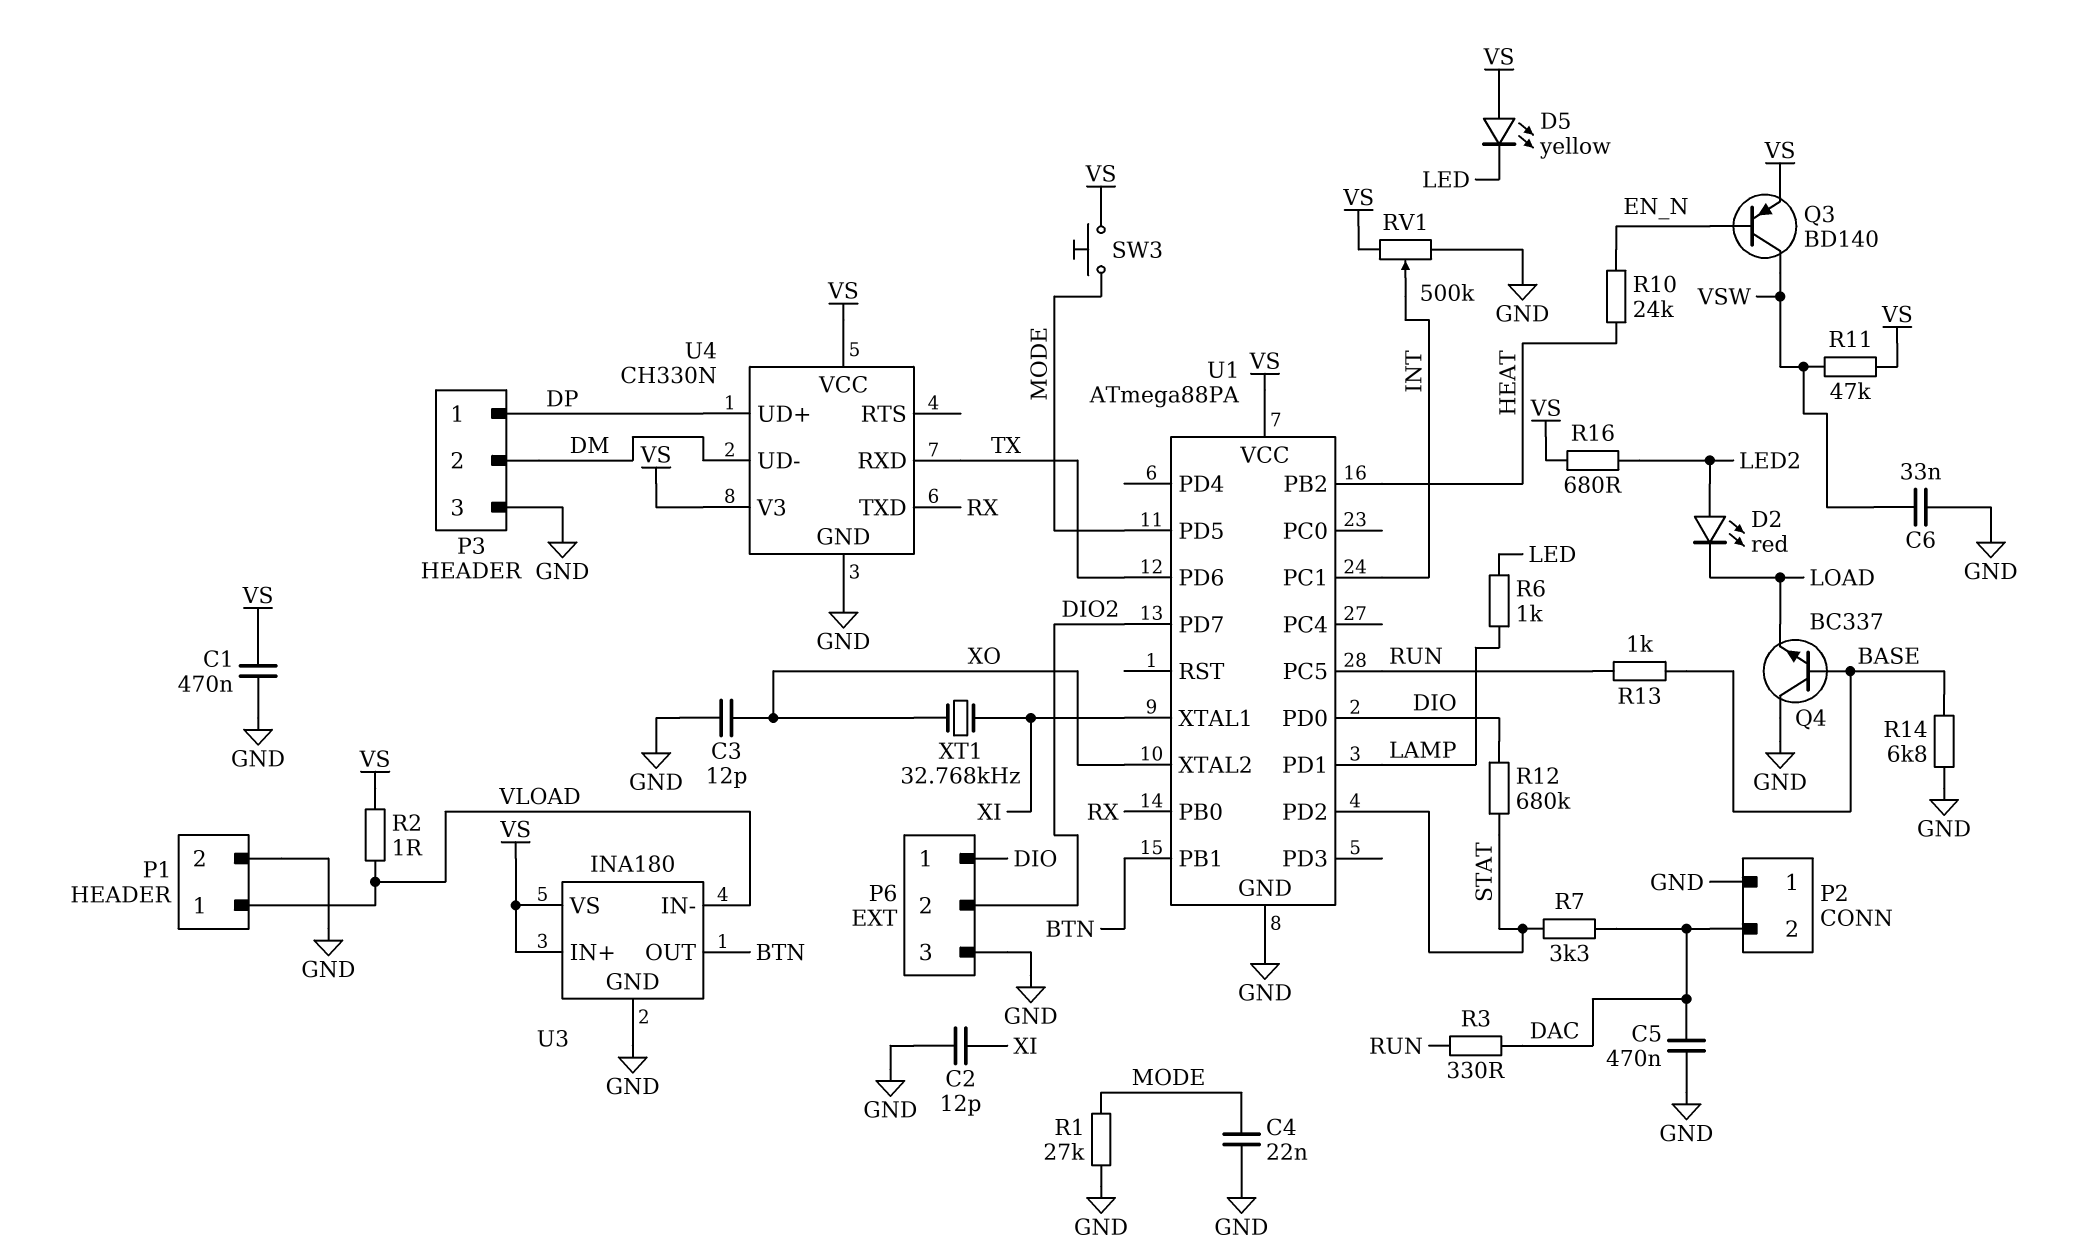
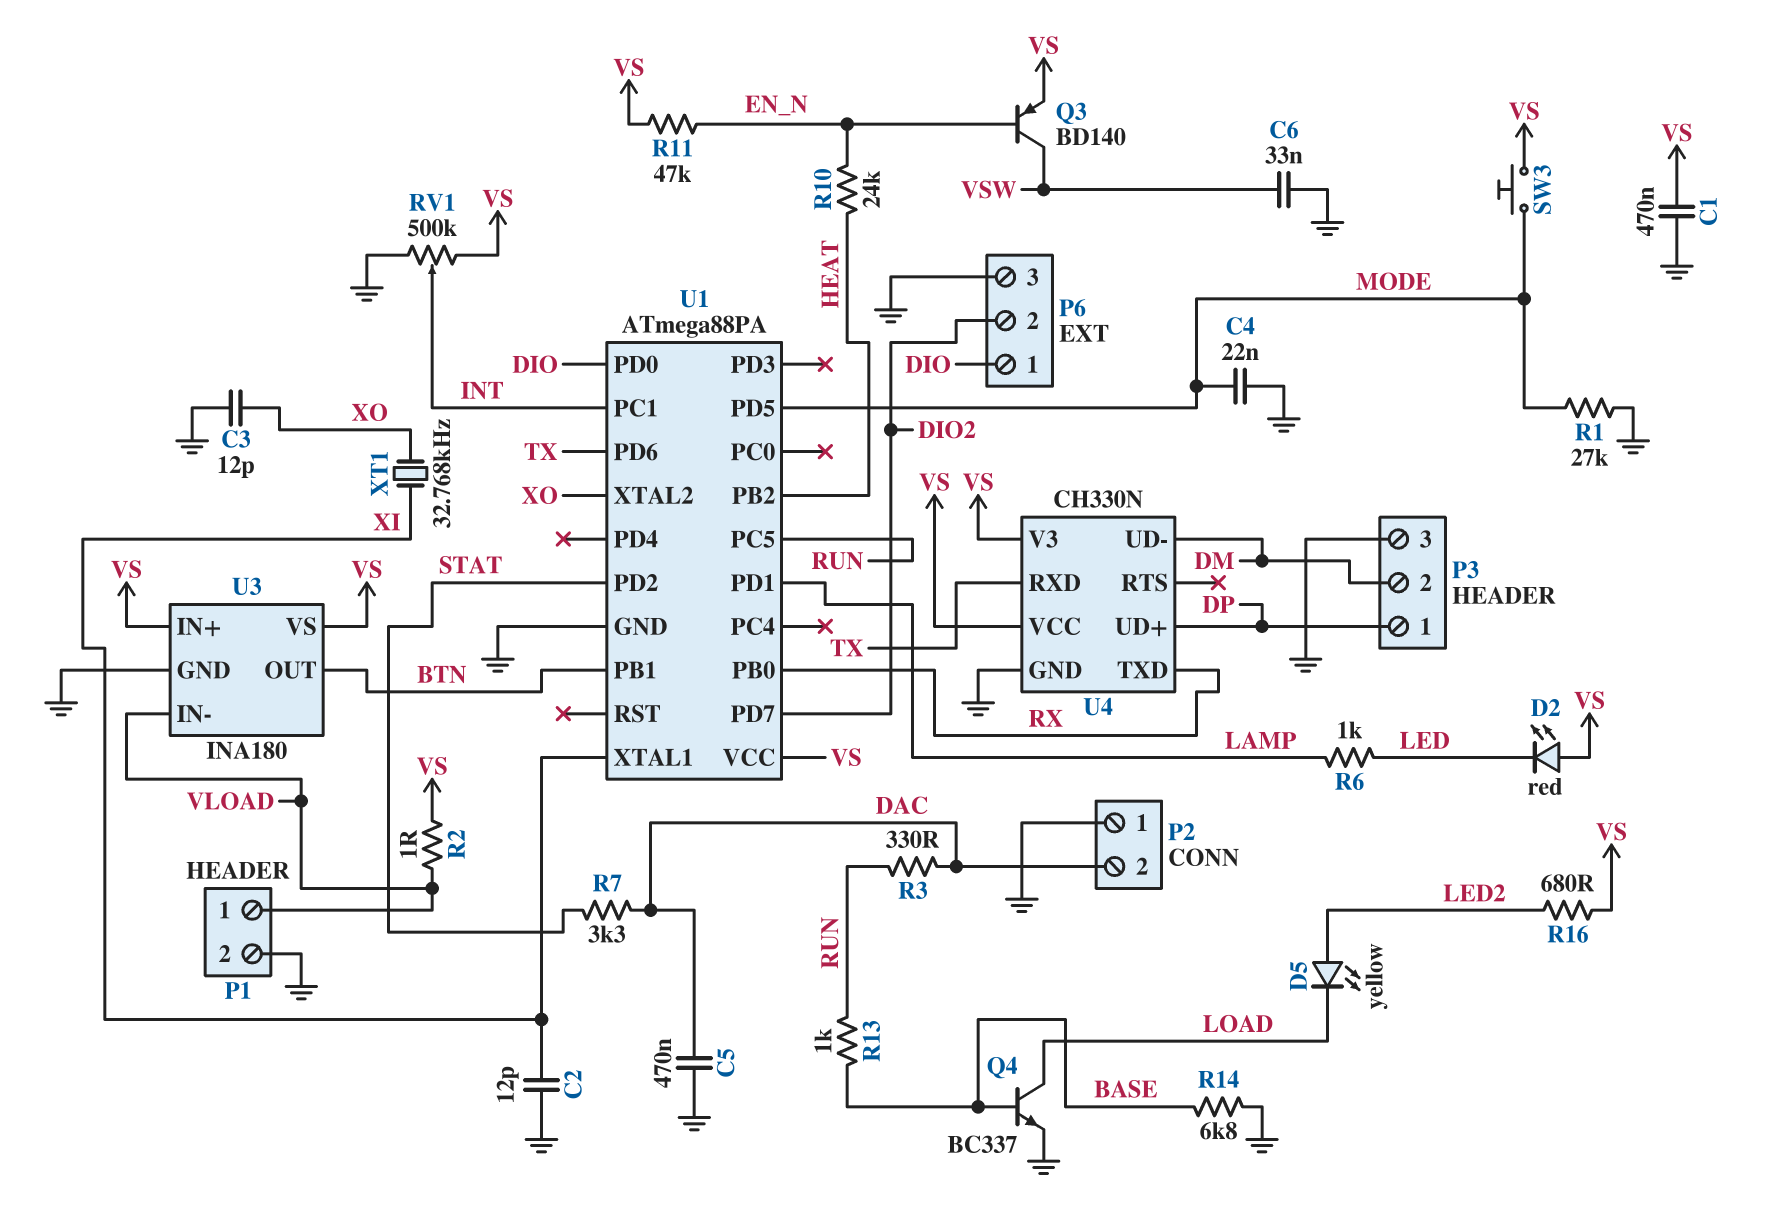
D2: LED red (A LED2, K LOAD) -> LED red (A VS, K LED)
D5: LED yellow (A VS, K LED) -> LED yellow (A LED2, K LOAD)
Q4: NPN BC337 (B BASE, C GND, E LOAD) -> NPN BC337 (B BASE, C LOAD, E GND)
R11: 47k (VS, VSW) -> 47k (EN_N, VS)
R12: 680k (DIO, STAT) -> none

